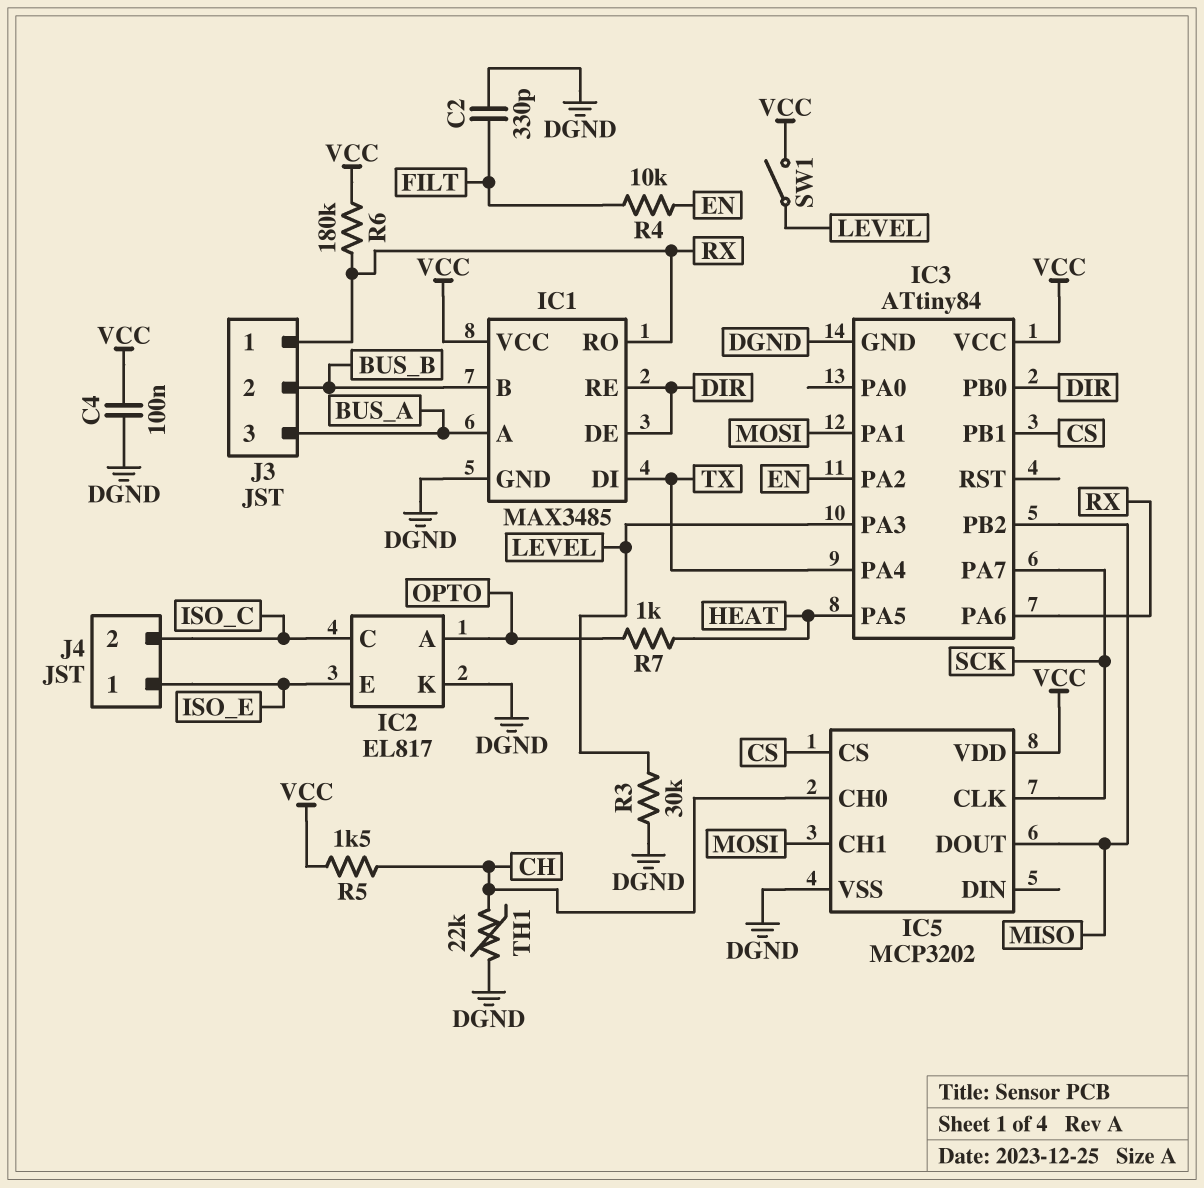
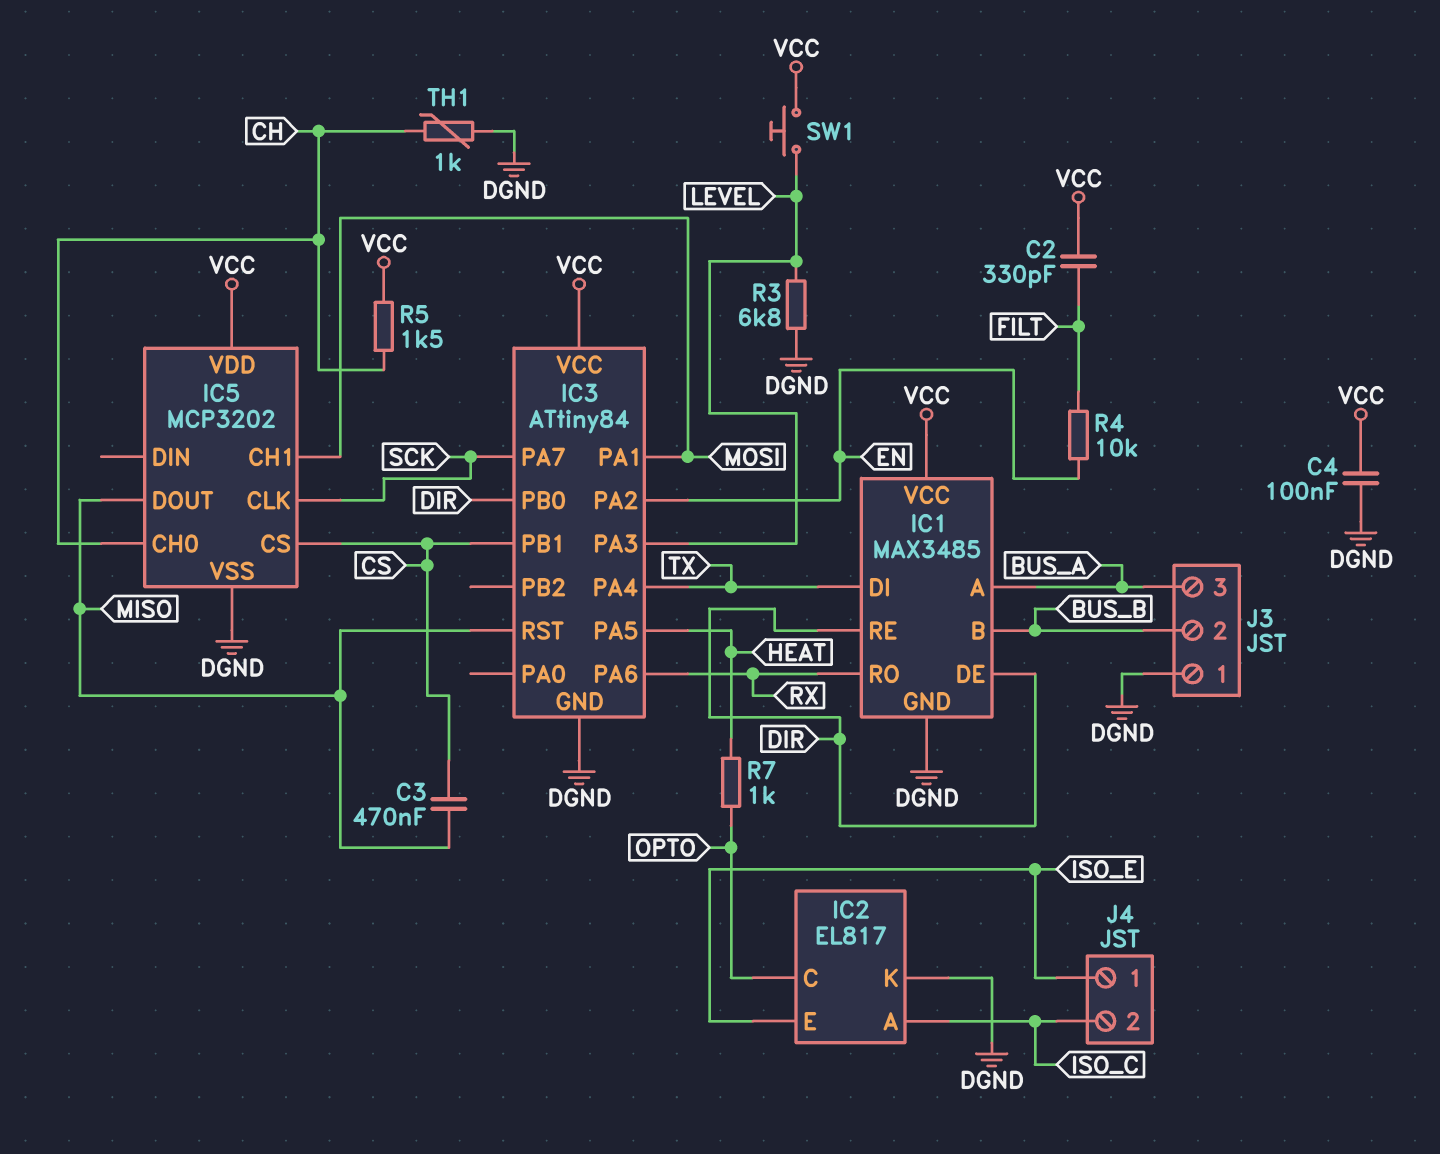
C2: 330pF (DGND, FILT) -> 330pF (FILT, VCC)
C3: none -> 470nF (CS, MISO)
IC2 pin A: OPTO -> ISO_C
IC2 pin C: ISO_C -> OPTO
IC3 pin PB2: MISO -> none
IC3 pin RST: none -> MISO
J3 pin 1: RX -> DGND
R3: 30k (DGND, LEVEL) -> 6.8k (DGND, LEVEL)
R6: 180k (RX, VCC) -> none
SW1: switch (LEVEL, VCC) -> button (LEVEL, VCC)
TH1: 22k (CH, DGND) -> 1k (CH, DGND)

